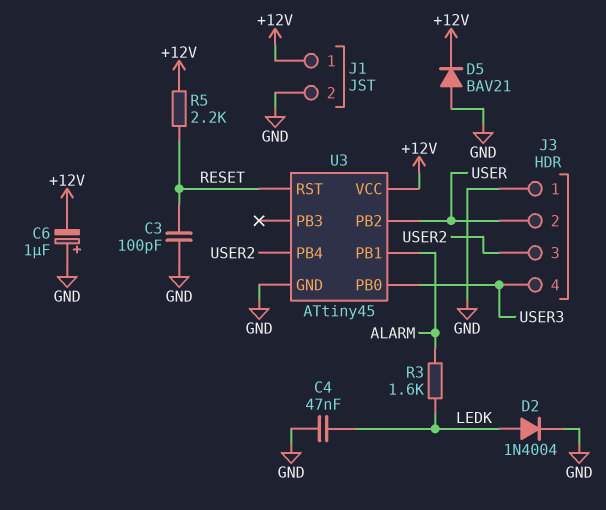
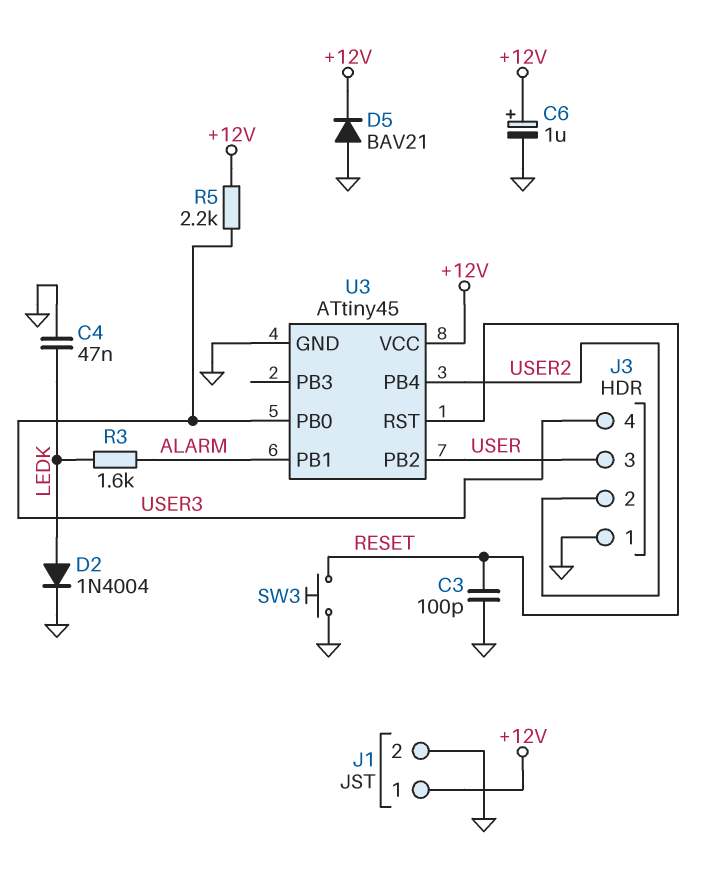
C6: 1uF (plus GND, minus +12V) -> 1uF (plus +12V, minus GND)
J3 pin 2: USER -> USER2
J3 pin 3: USER2 -> USER
R5: 2.2k (+12V, RESET) -> 2.2k (+12V, USER3)
SW3: none -> button (GND, RESET)

